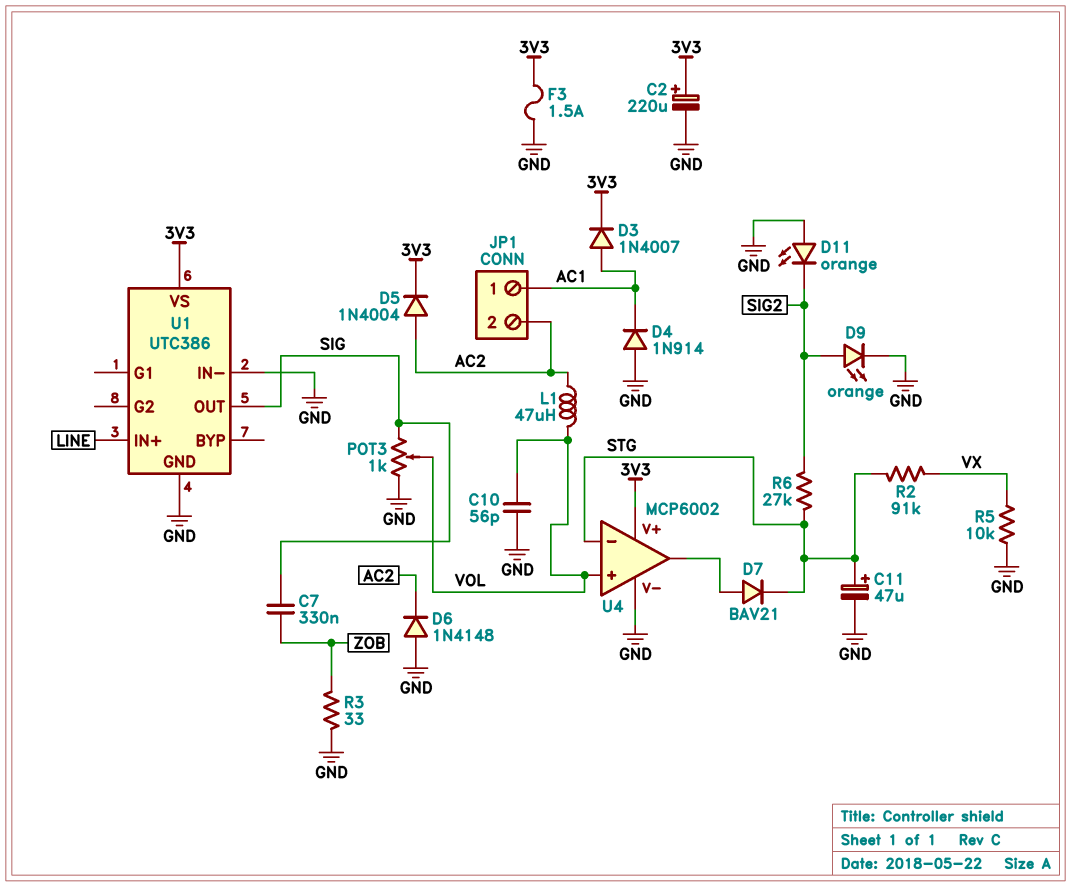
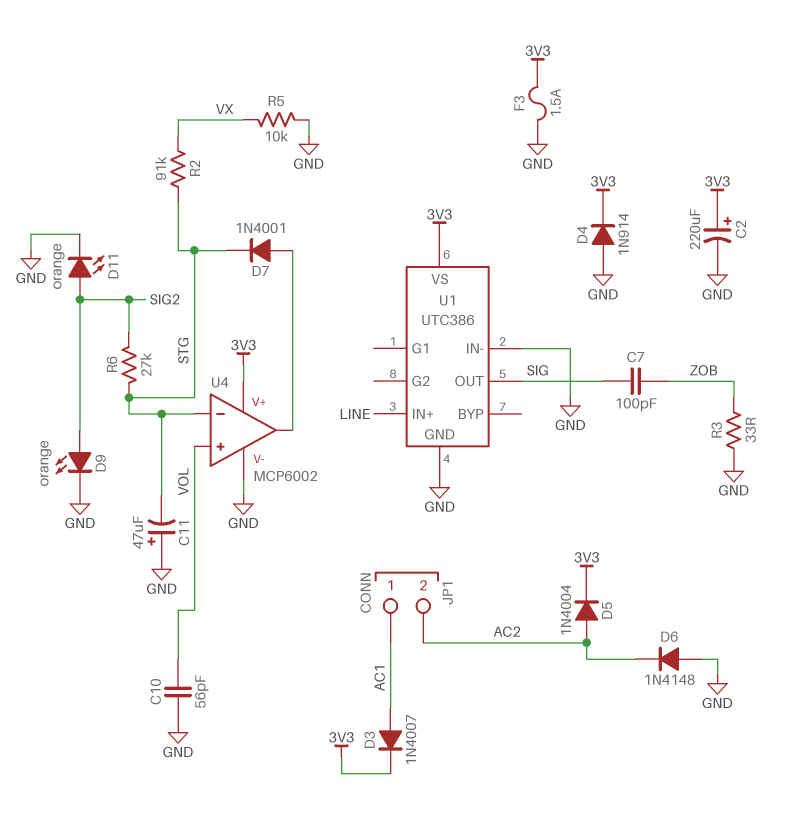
C7: 330nF (SIG, ZOB) -> 100pF (SIG, ZOB)
C11: 47uF (plus STG, minus GND) -> 47uF (plus GND, minus STG)
D4: diode 1N914 (A GND, K AC1) -> diode 1N914 (A GND, K 3V3)
D7: diode BAV21 (A U4/out, K STG) -> diode 1N4001 (A U4/out, K STG)
D11: LED orange (A GND, K SIG2) -> LED orange (A SIG2, K GND)
L1: 47uH (AC2, VOL) -> none
POT3: 1k (GND, SIG, wiper VOL) -> none

